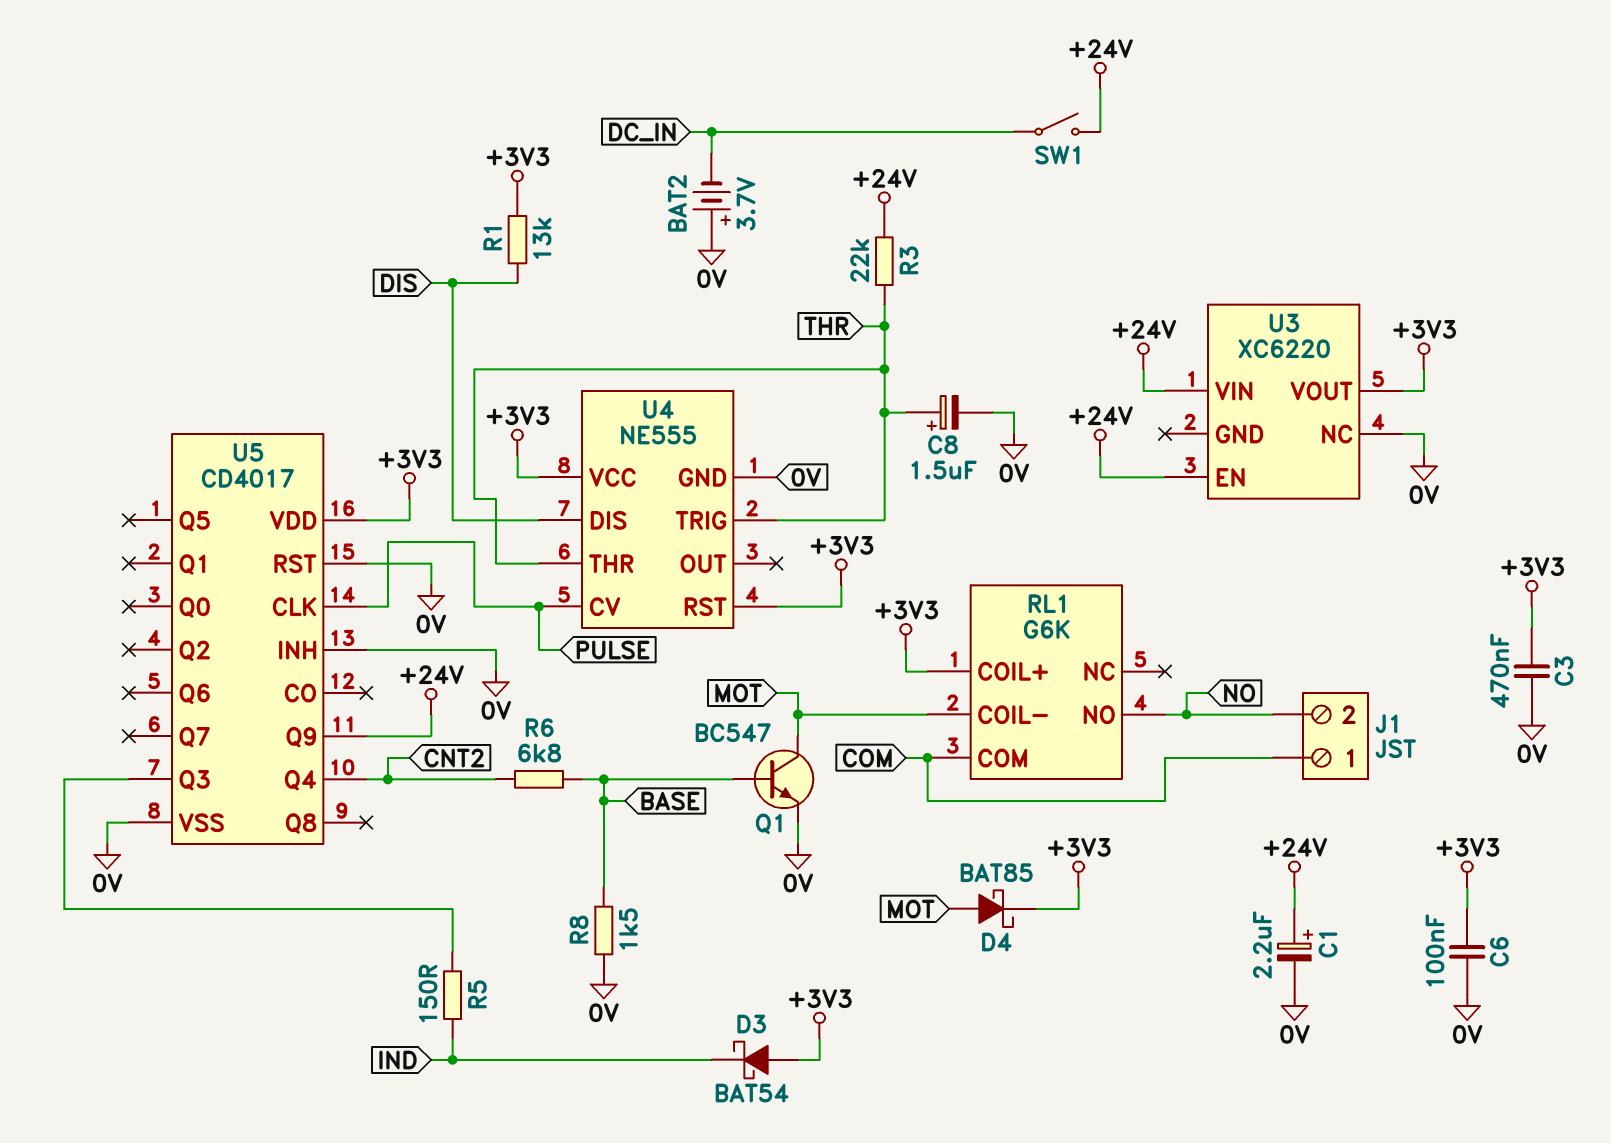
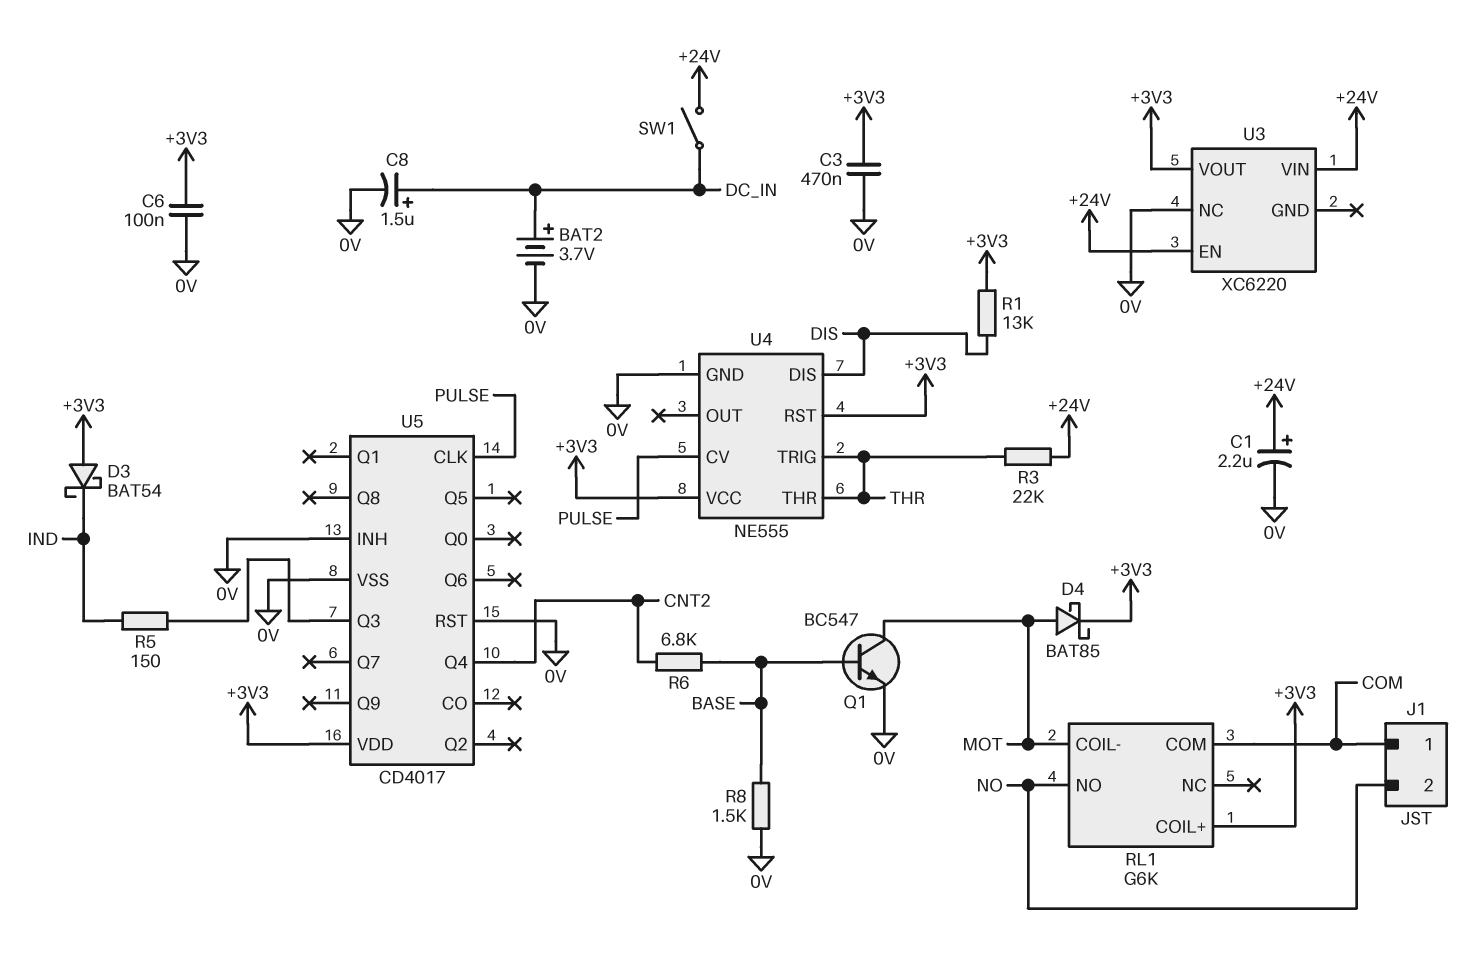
BAT2: 3.7V (plus 0V, minus DC_IN) -> 3.7V (plus DC_IN, minus 0V)
C8: 1.5uF (plus THR, minus 0V) -> 1.5uF (plus DC_IN, minus 0V)
U5 pin Q9: +24V -> none

